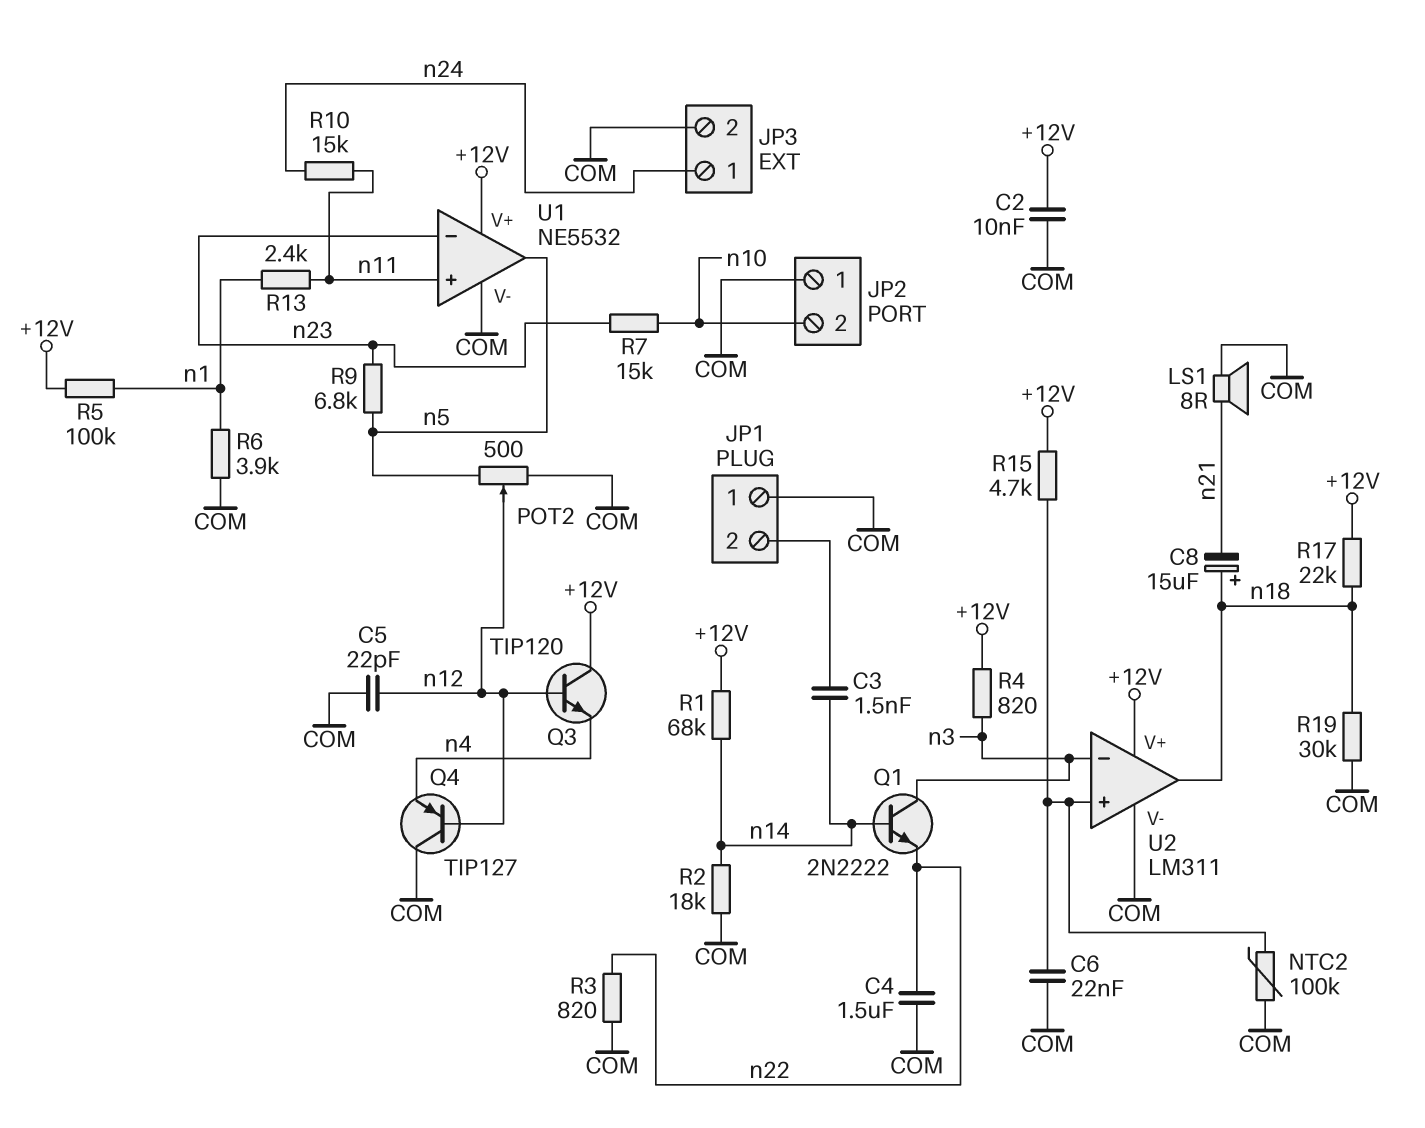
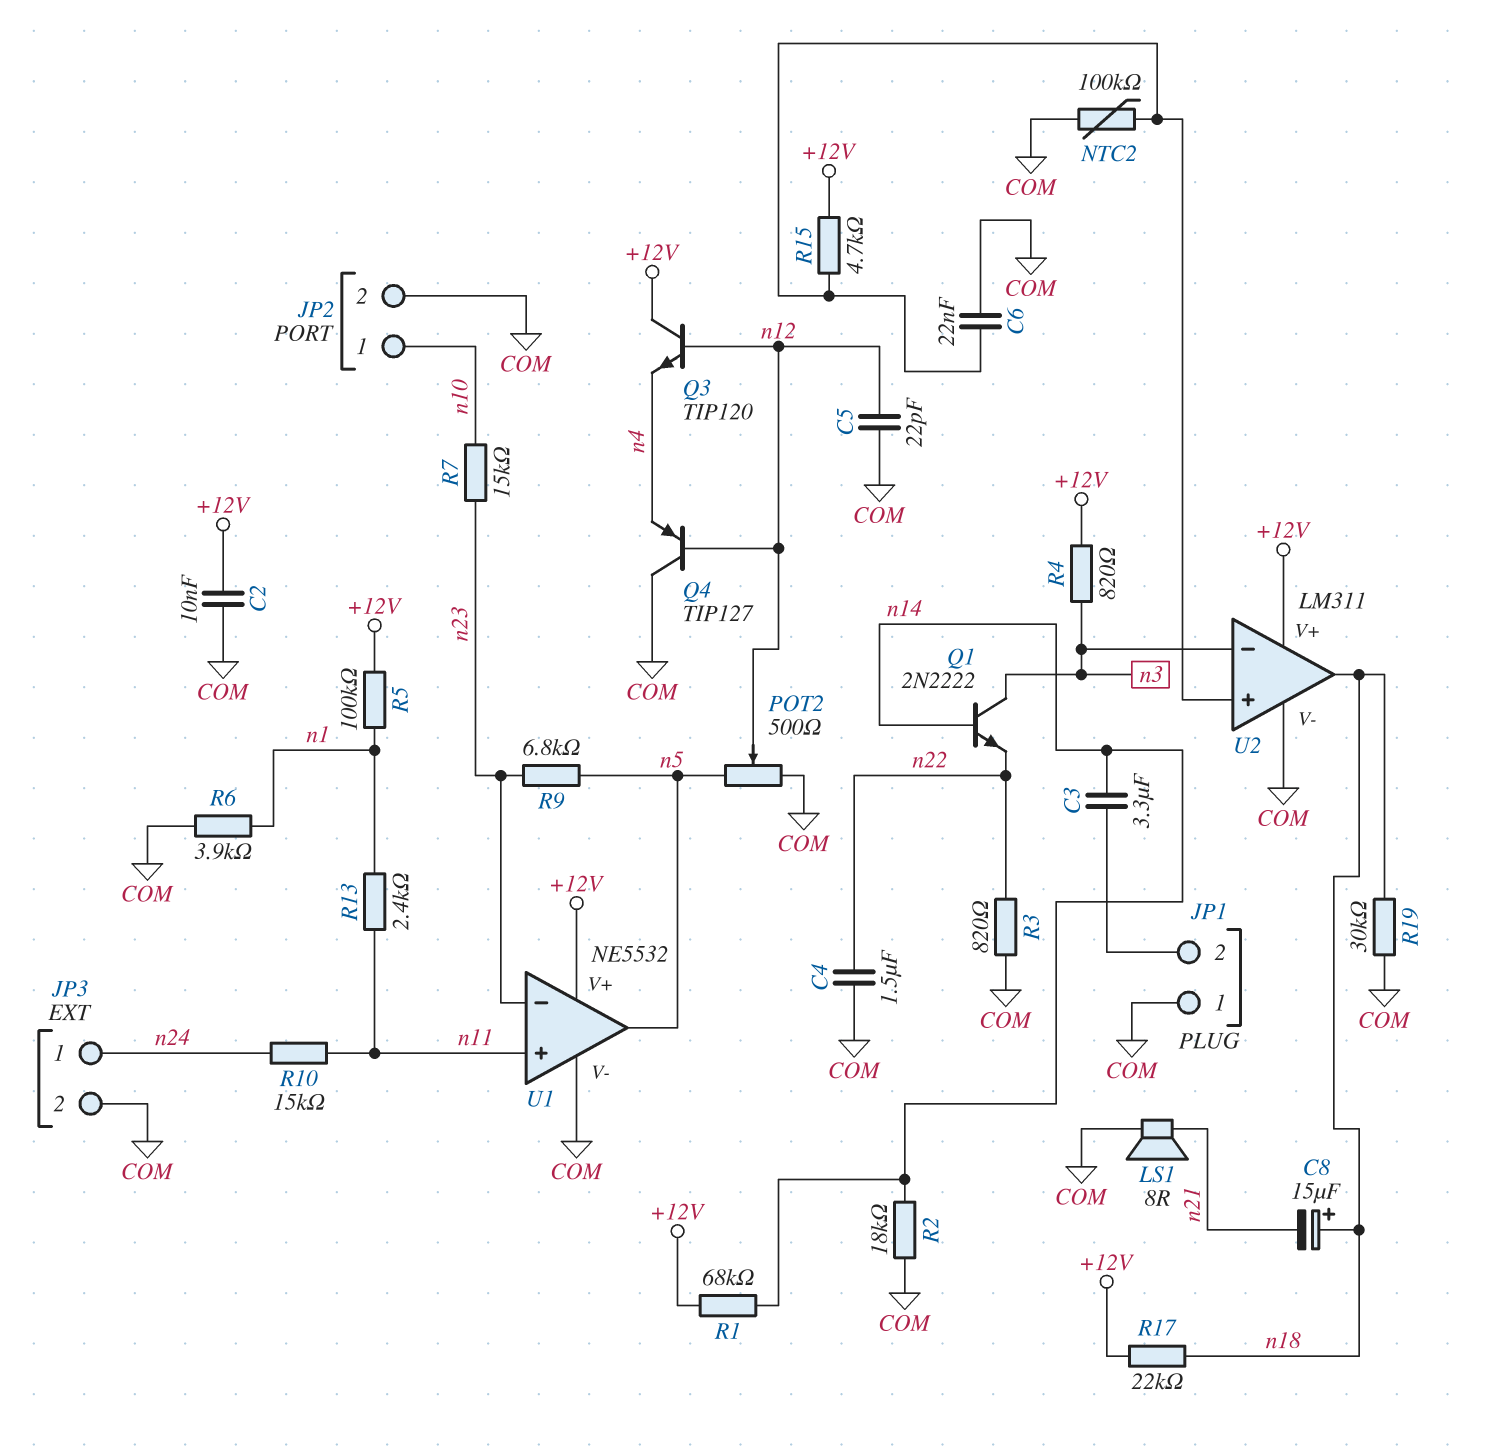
C3: 1.5nF (JP1/2, n14) -> 3.3uF (JP1/2, n14)
JP2 pin 1: COM -> n10
JP2 pin 2: n10 -> COM

